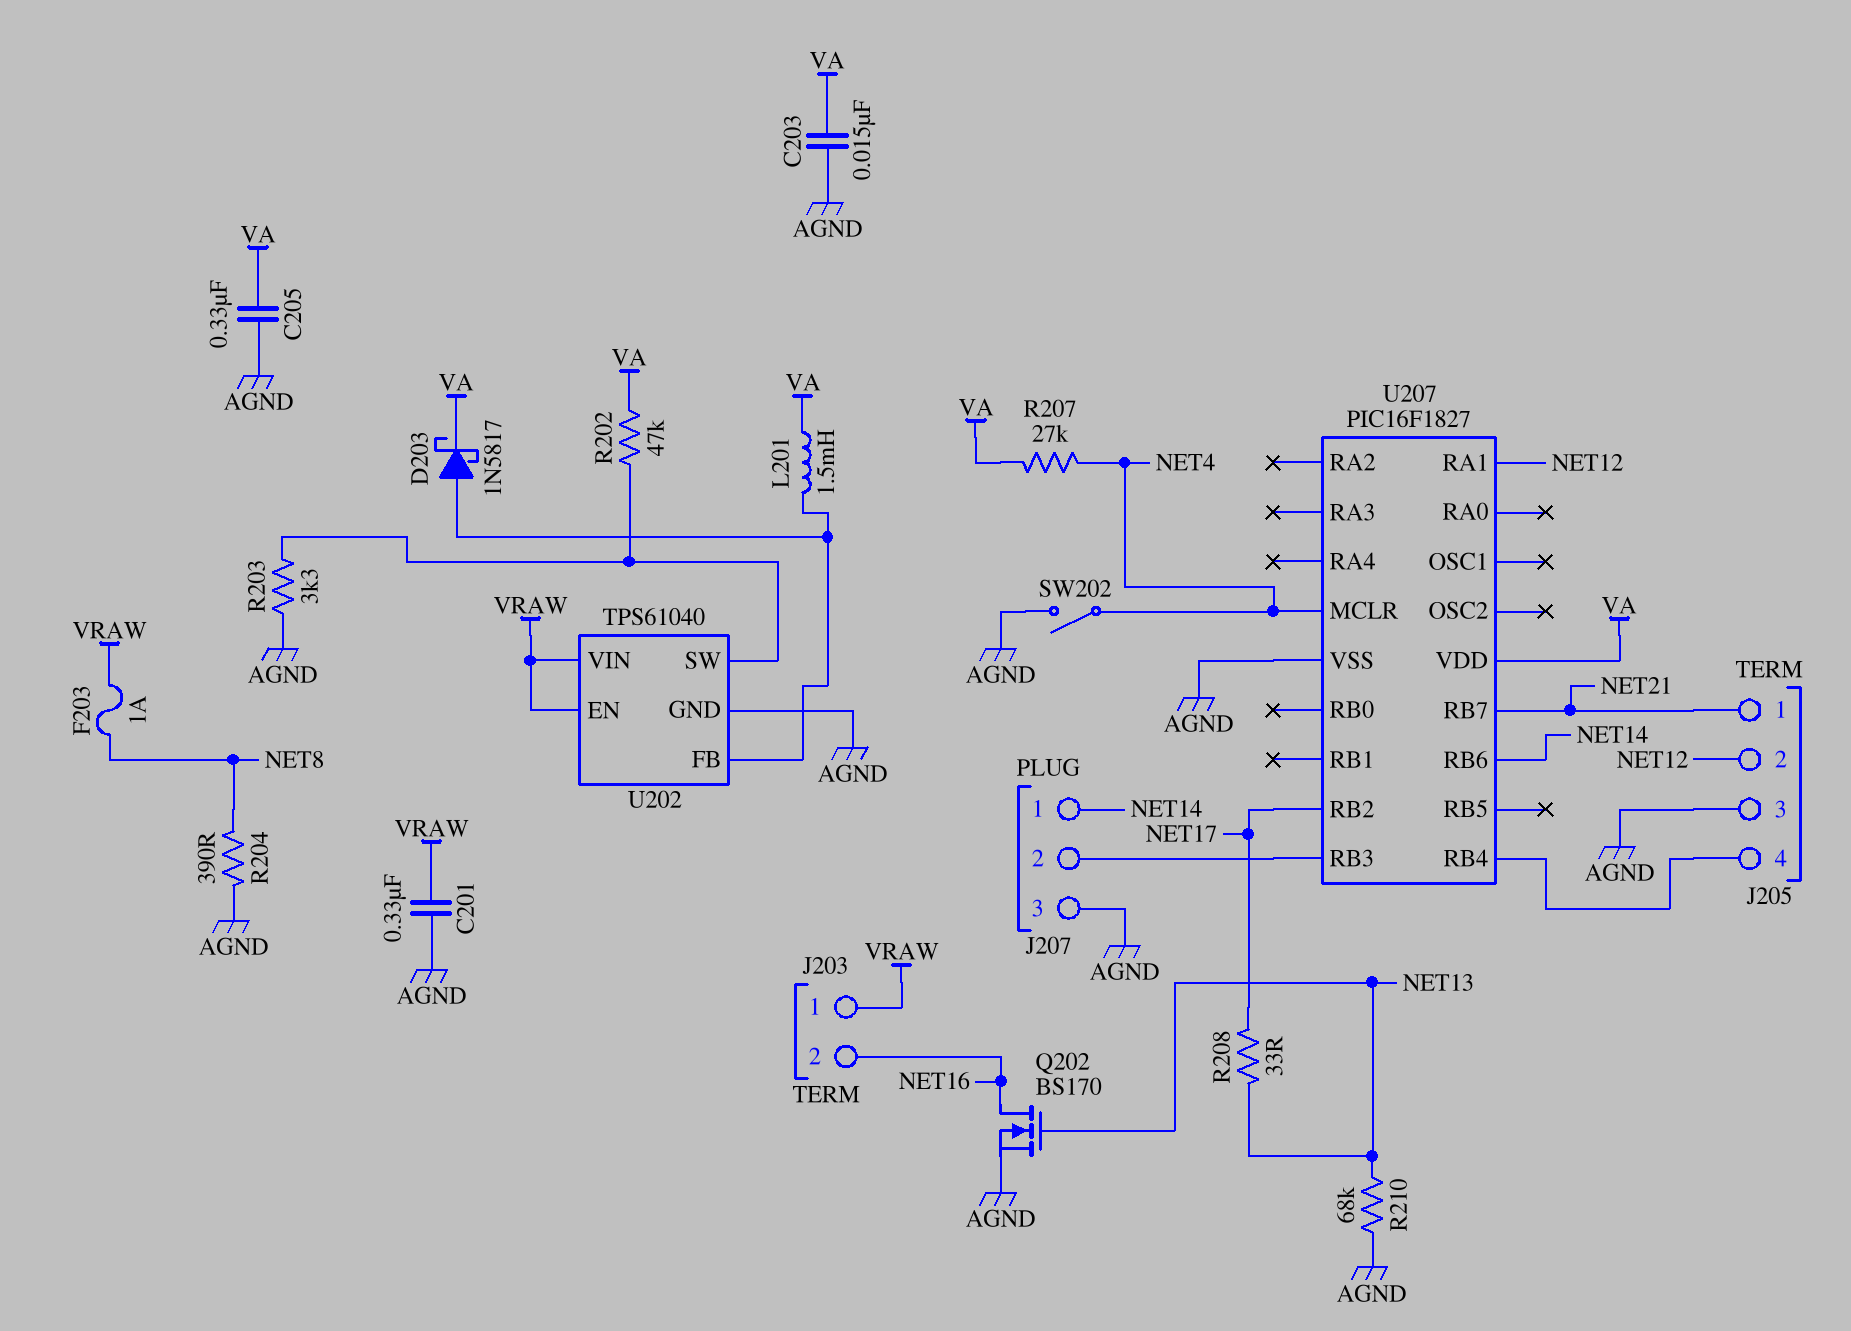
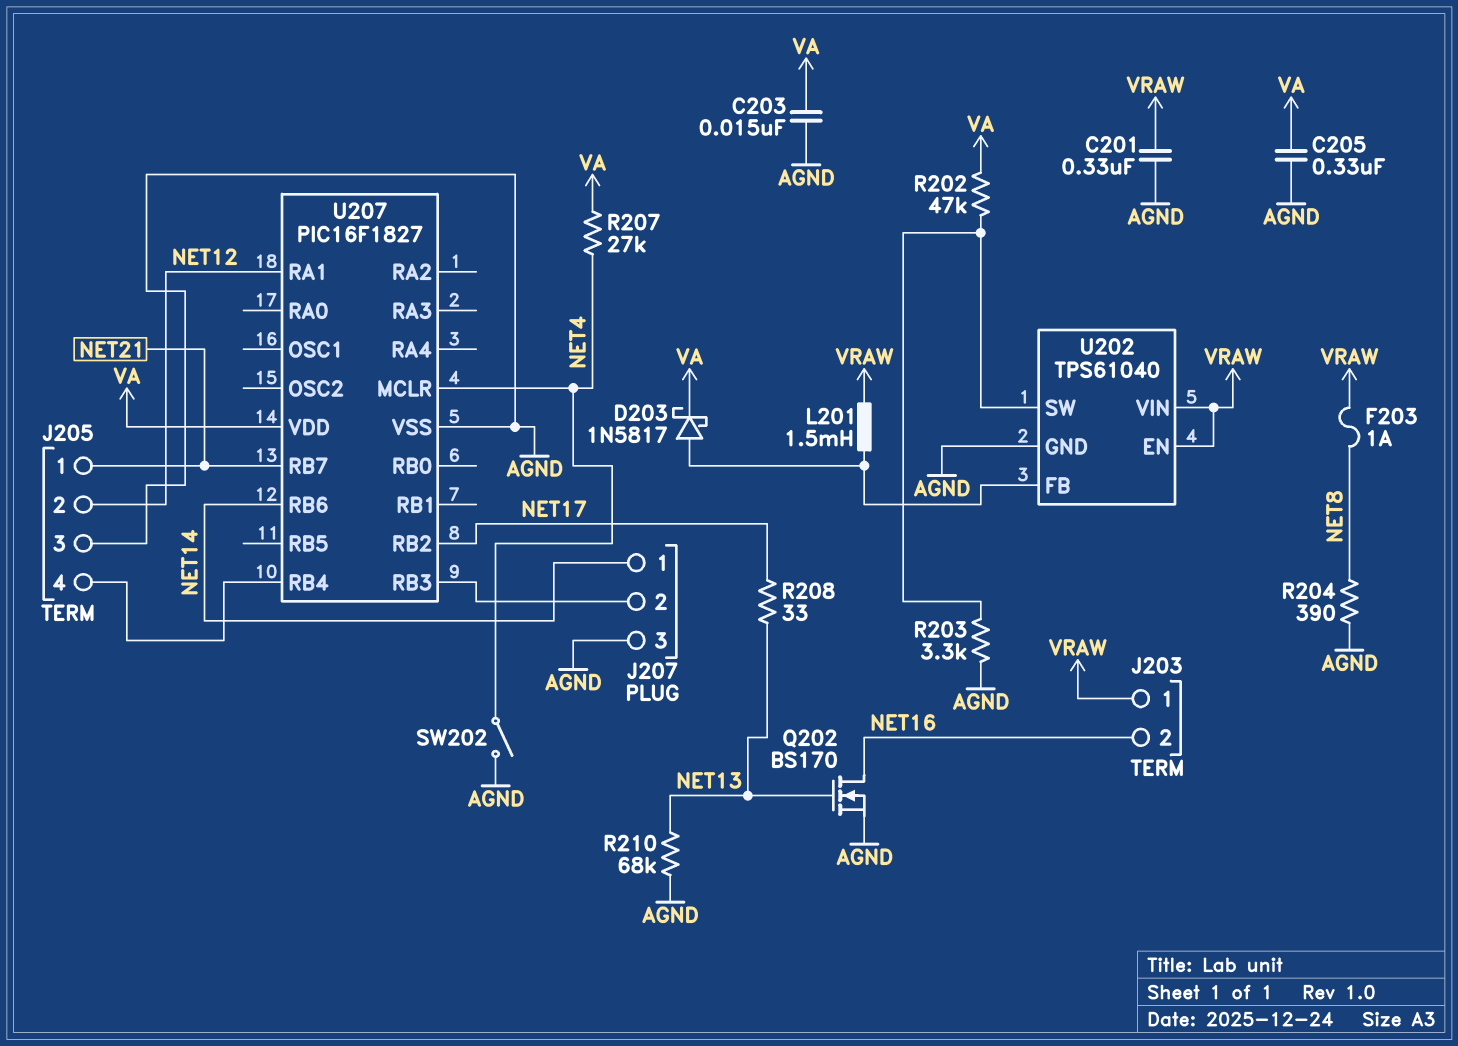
L201: 1.5mH (U202/FB, VA) -> 1.5mH (U202/FB, VRAW)

